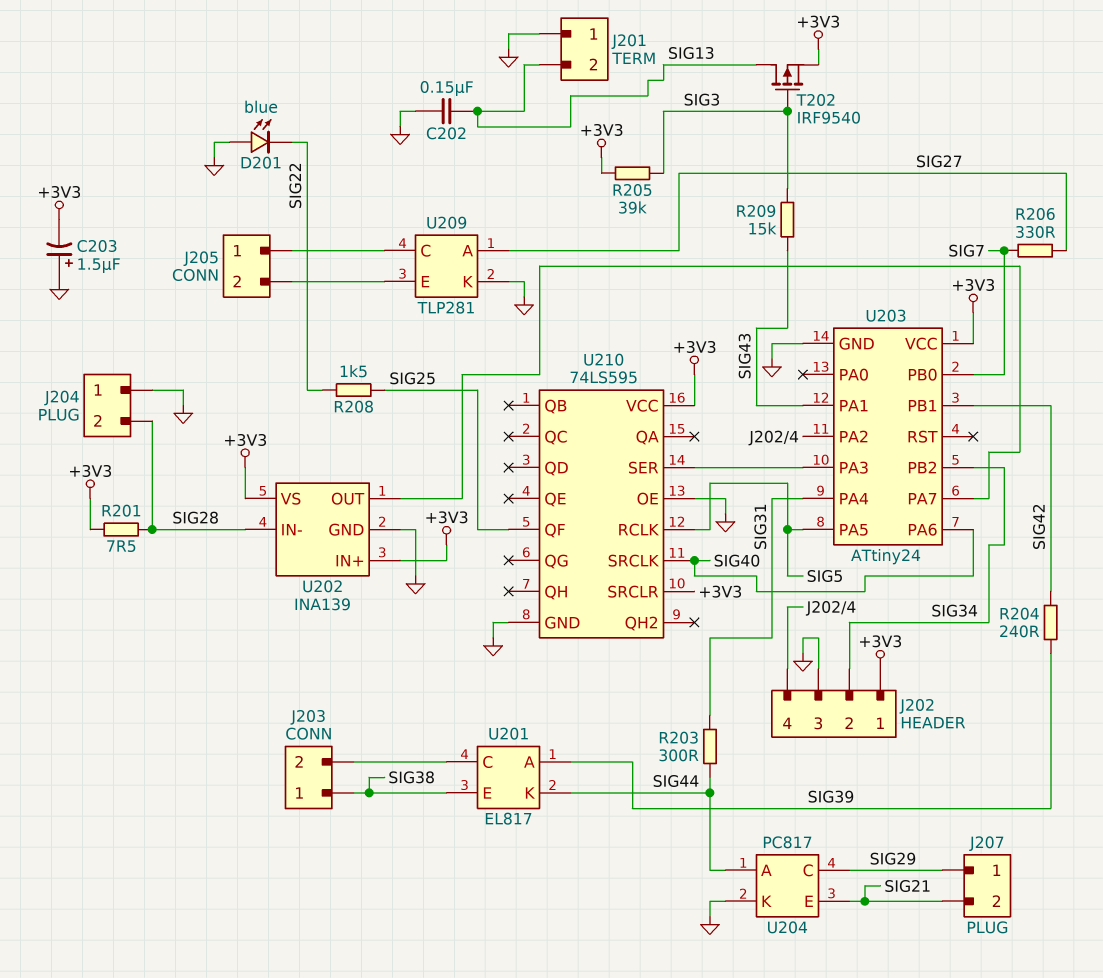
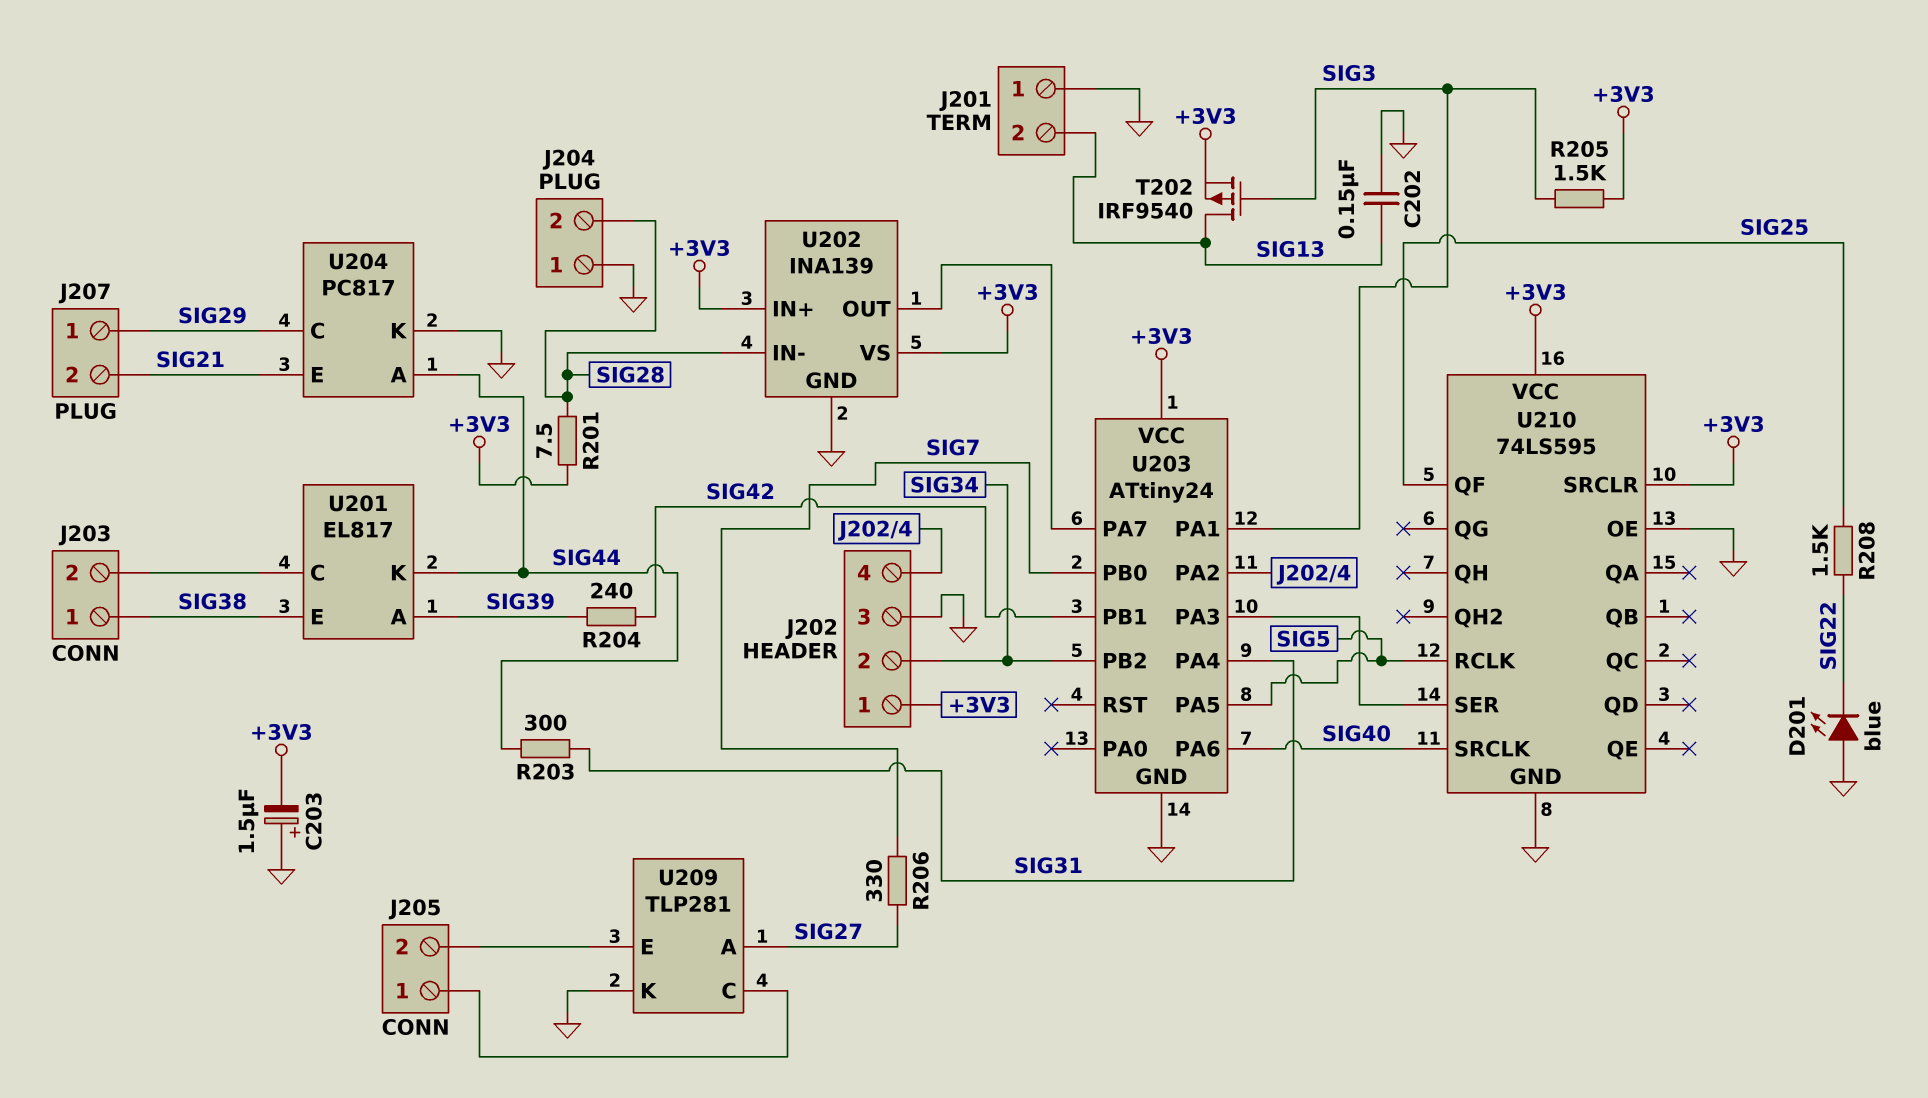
R205: 39k (+3V3, SIG3) -> 1.5k (+3V3, SIG3)
R209: 15k (SIG3, SIG43) -> none
U203 pin PA1: SIG43 -> SIG3

